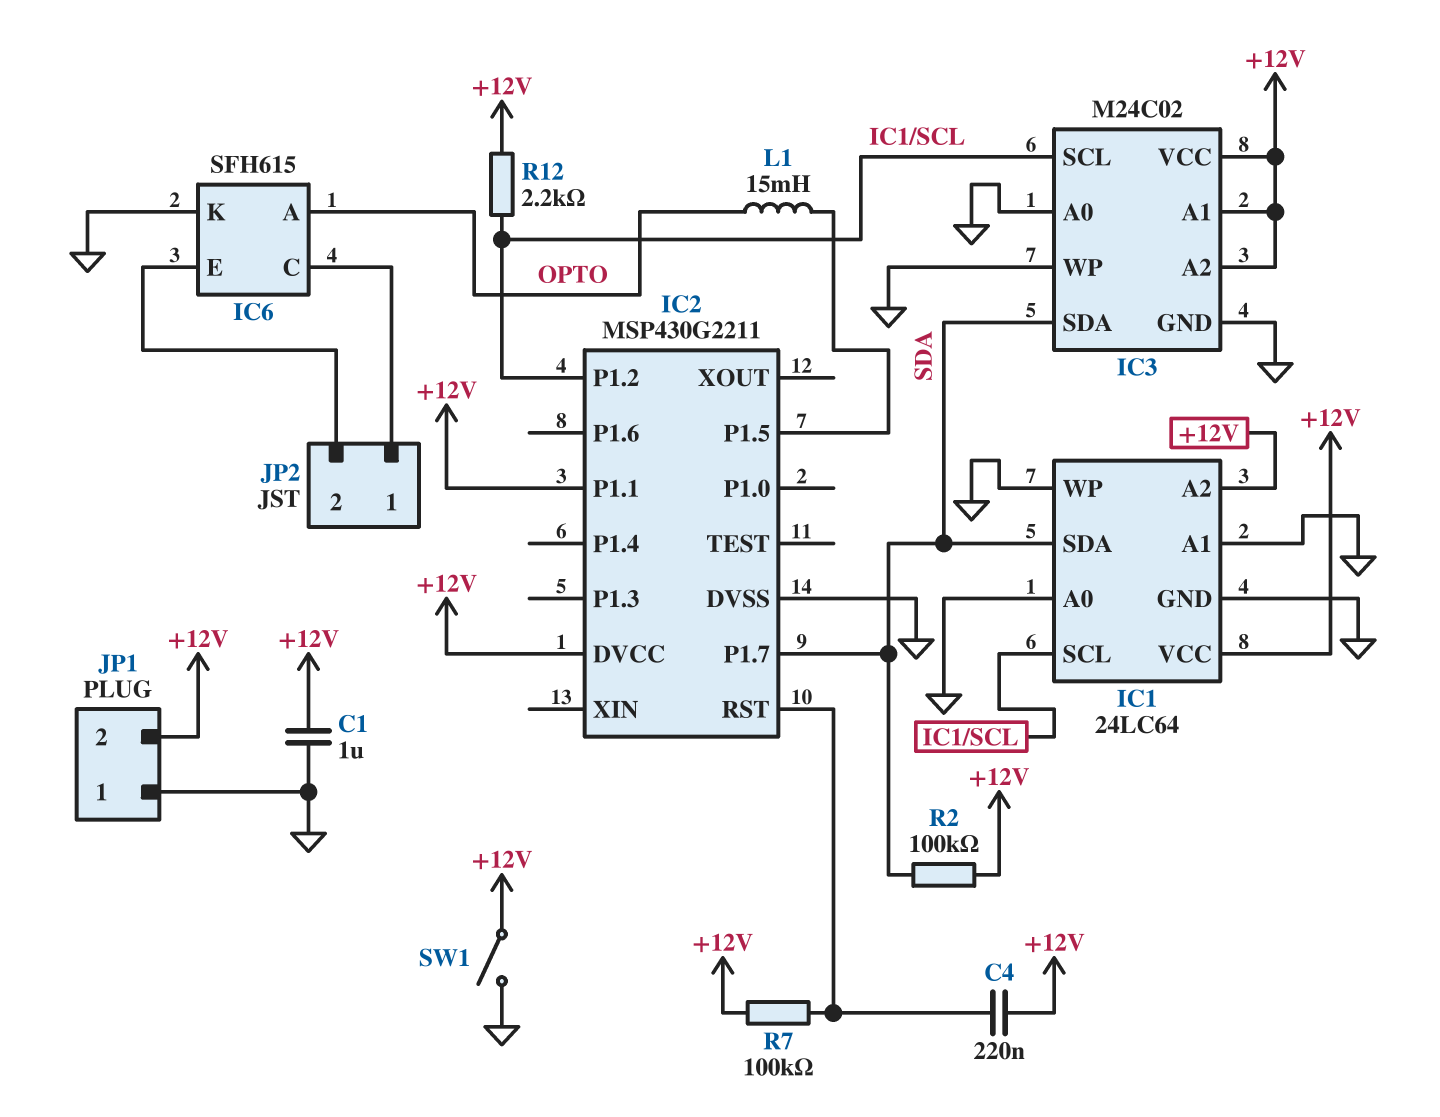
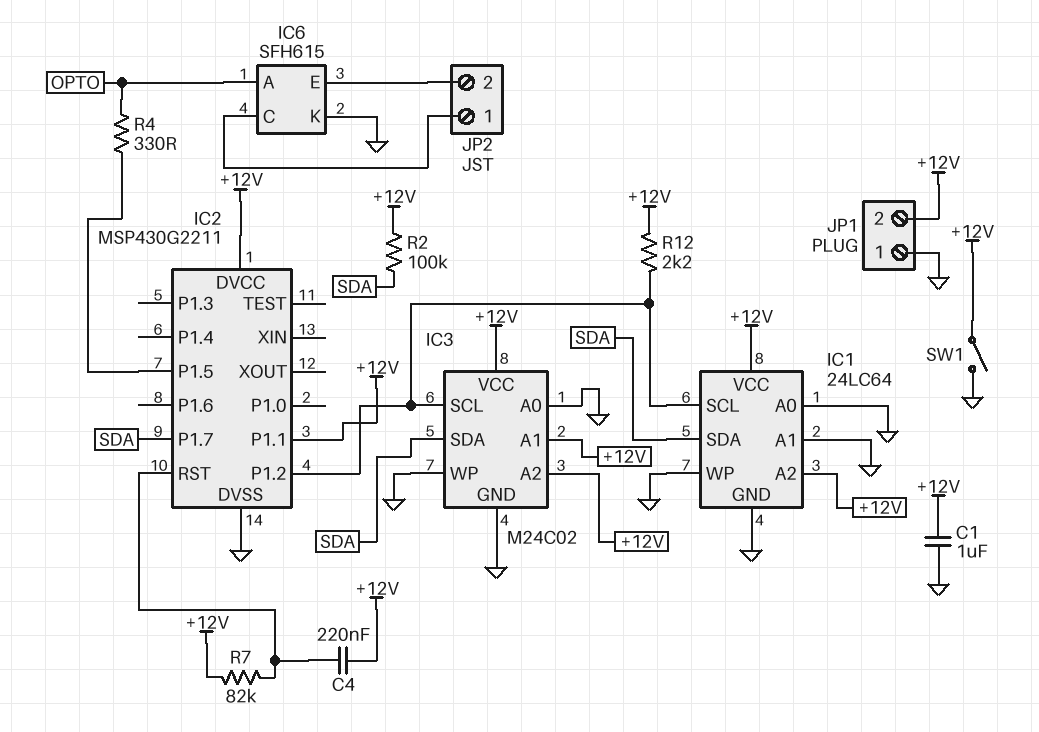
L1: 15mH (IC2/P1.5, OPTO) -> none
R4: none -> 330 (IC2/P1.5, OPTO)
R7: 100k (+12V, IC2/RST) -> 82k (+12V, IC2/RST)

